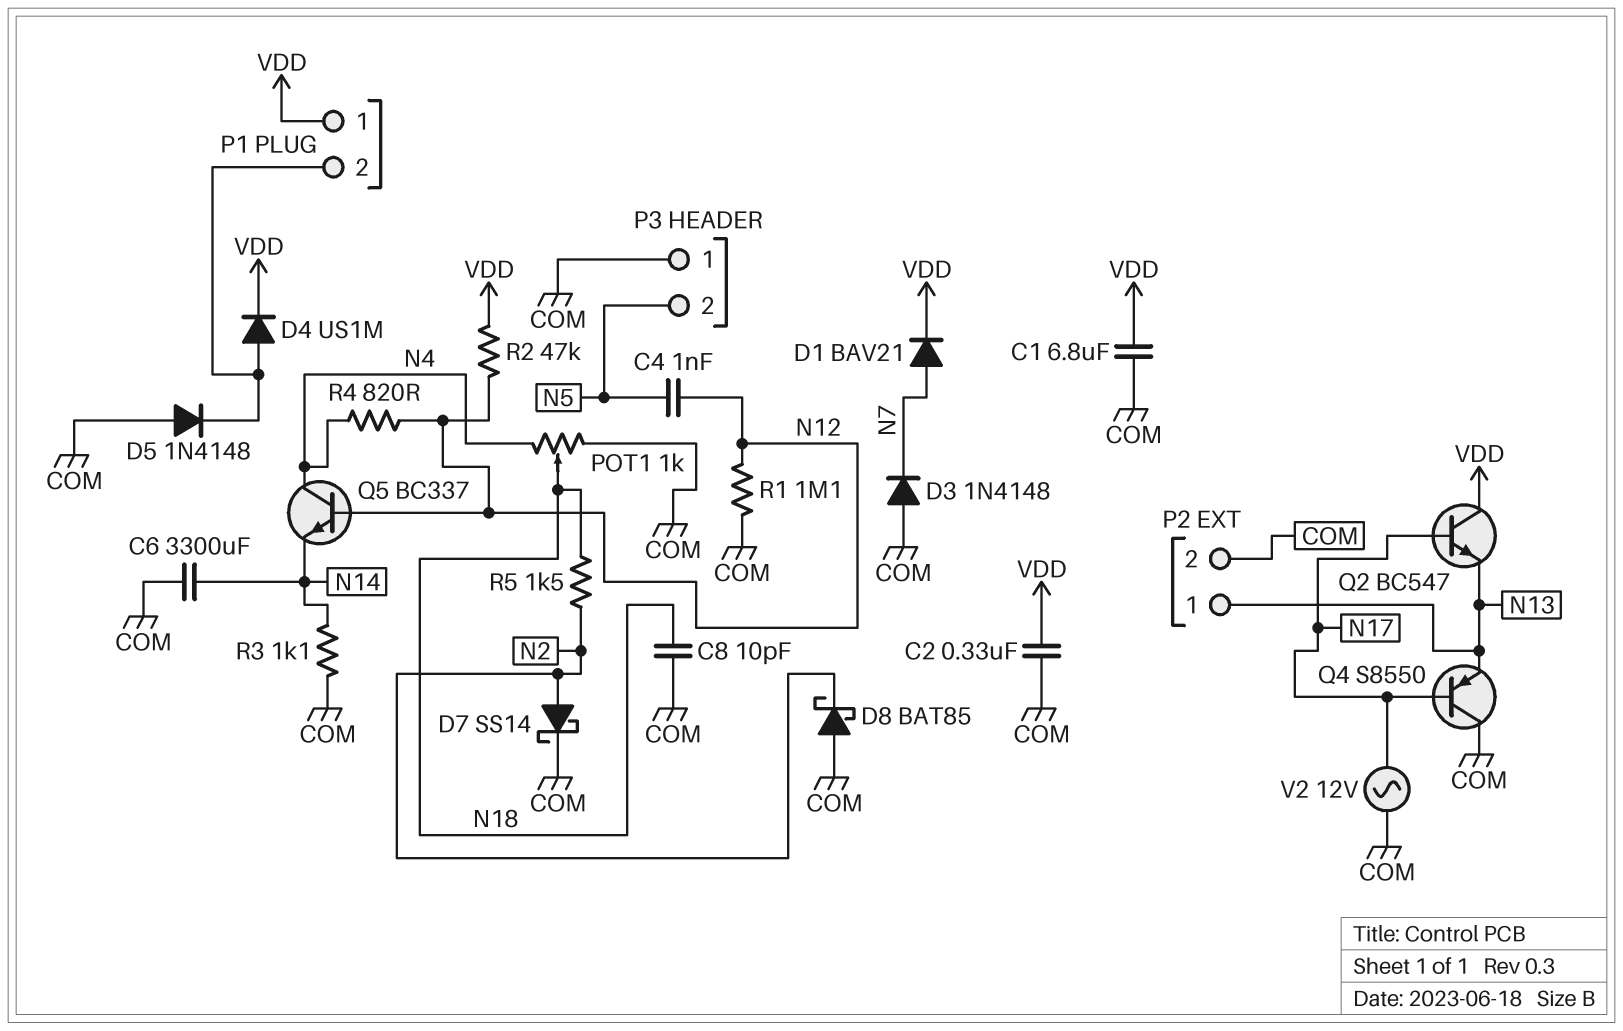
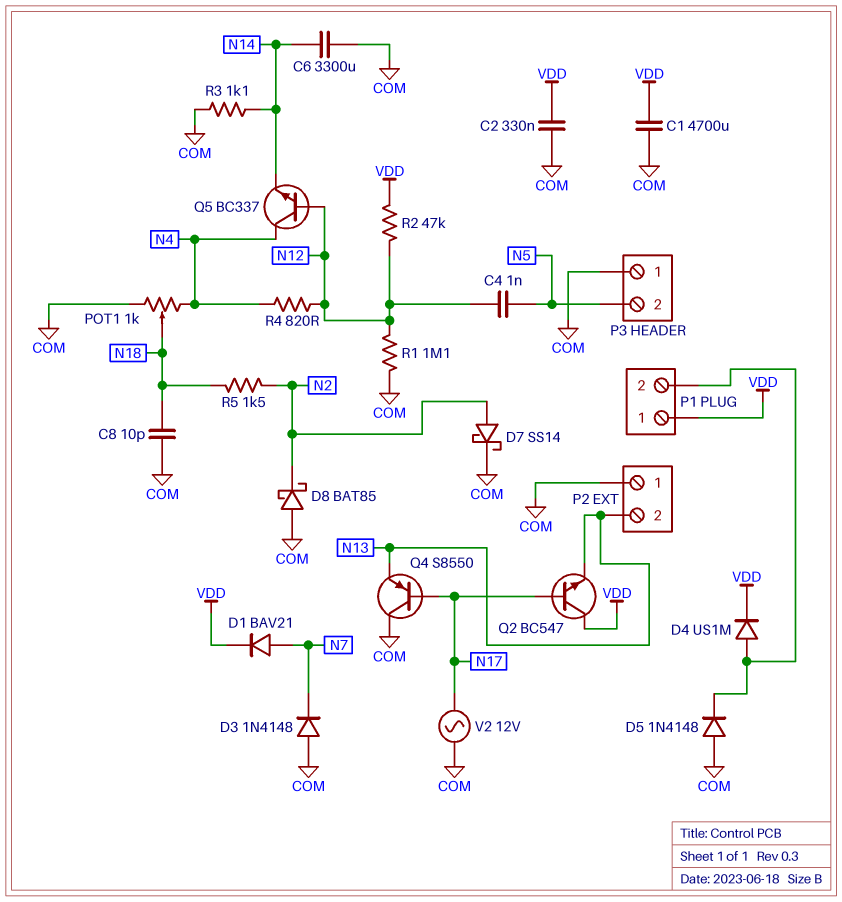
C1: 6.8uF (COM, VDD) -> 4700uF (COM, VDD)
P2 pin 1: N13 -> COM
P2 pin 2: COM -> N13

